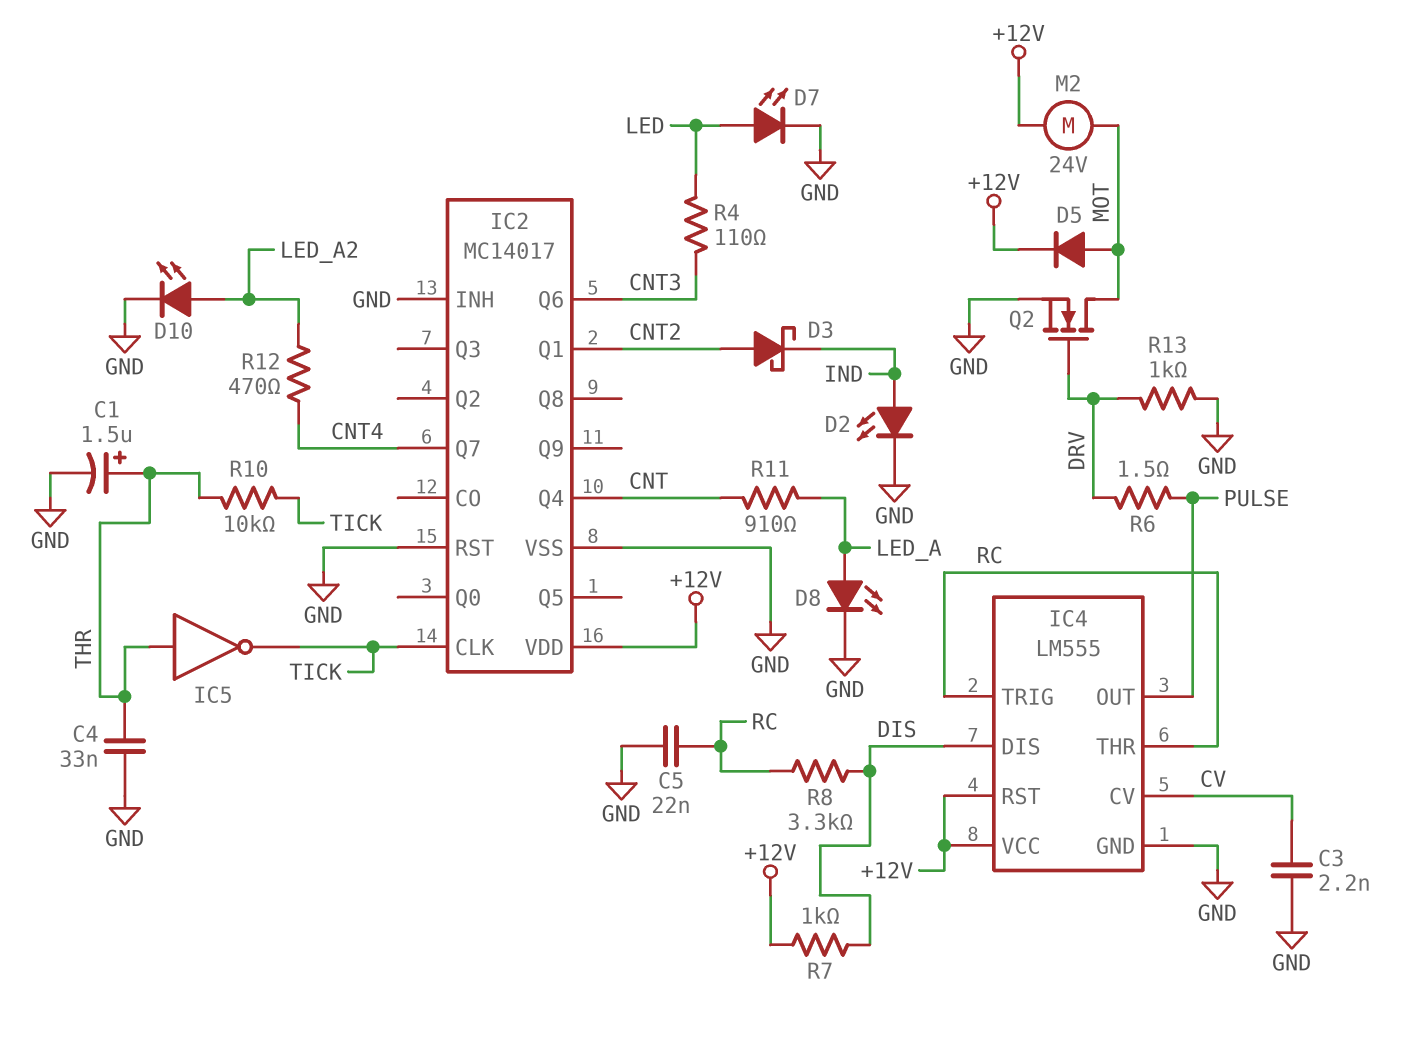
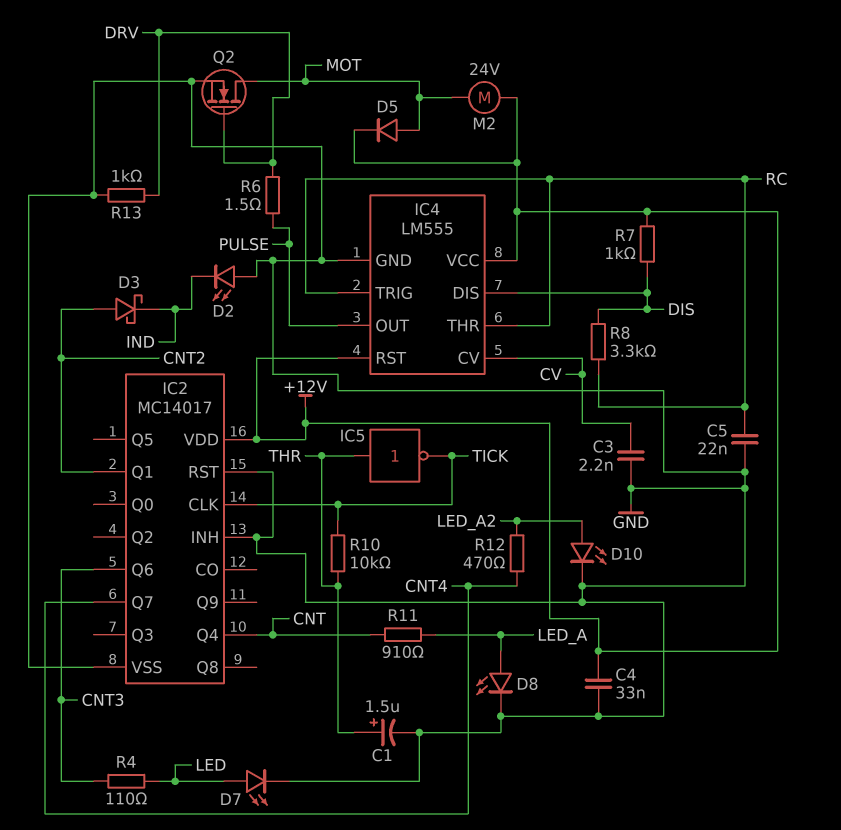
C4: 33nF (GND, THR) -> 33nF (+12V, GND)
D2: LED (A IND, K GND) -> LED (A GND, K IND)

